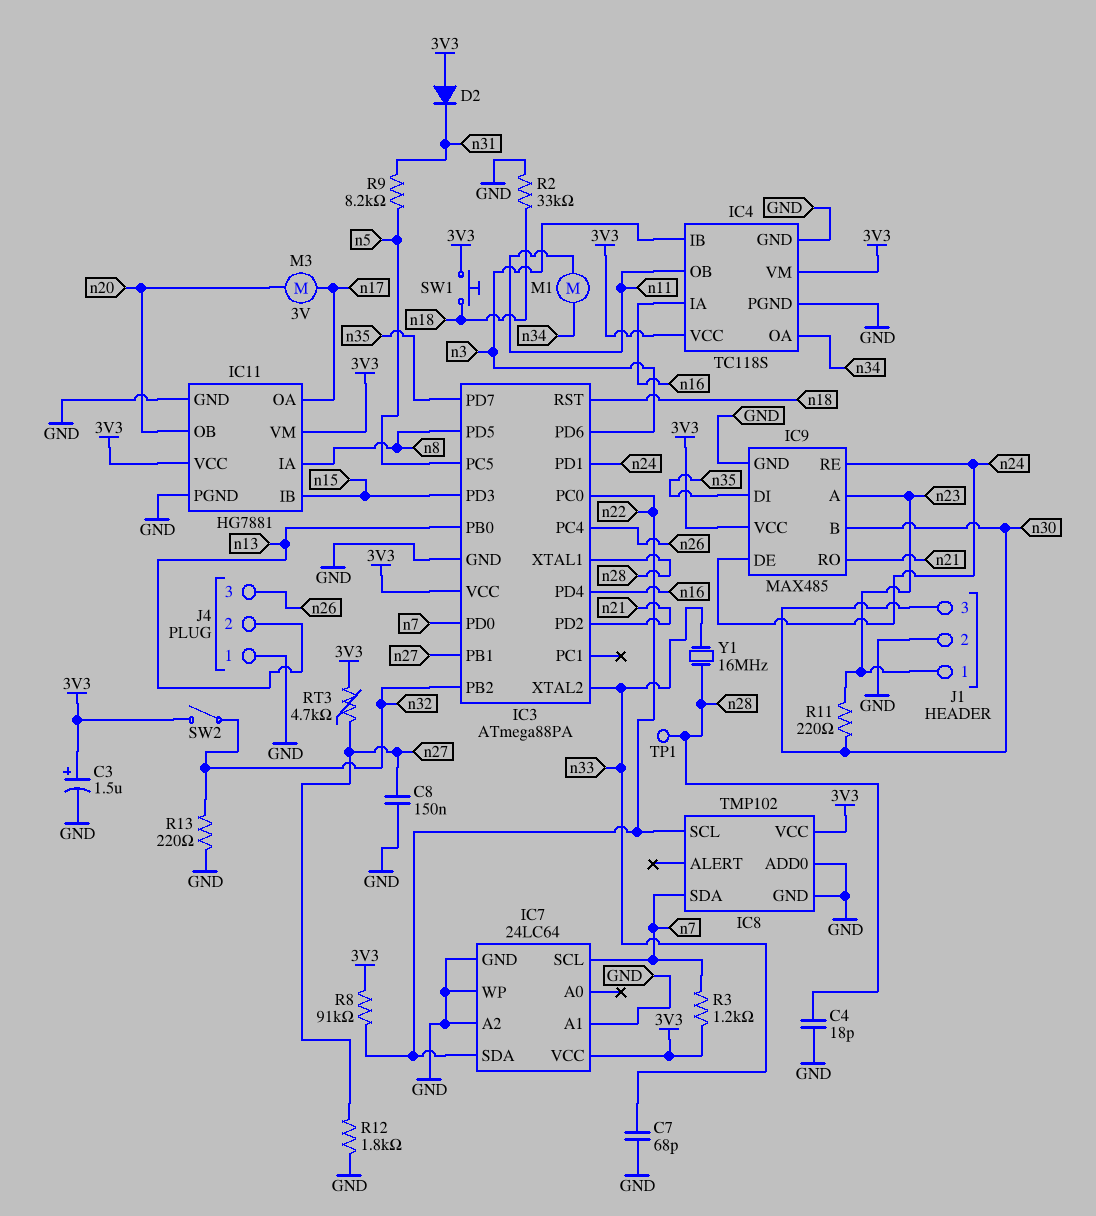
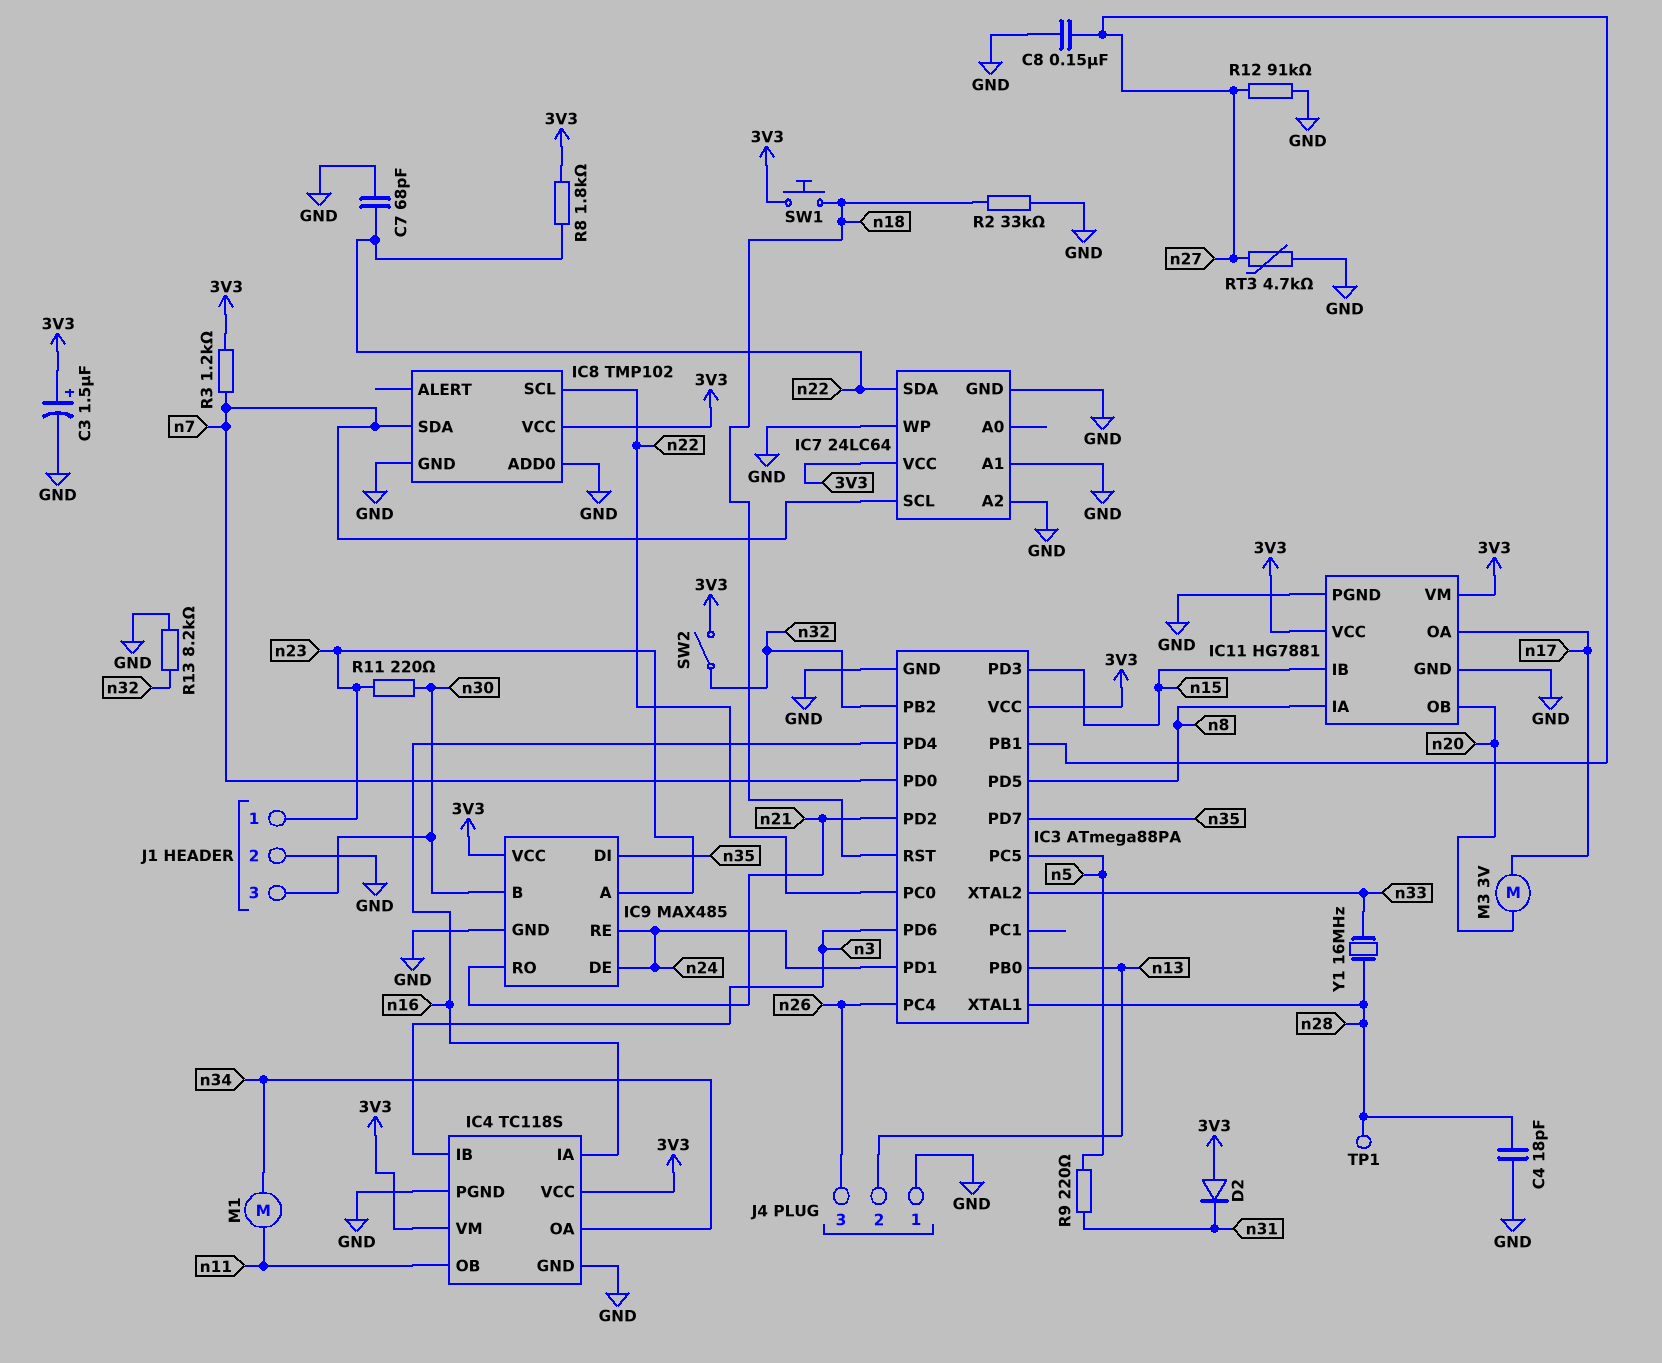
C7: 68pF (GND, n33) -> 68pF (GND, n22)
R8: 91k (3V3, n22) -> 1.8k (3V3, n22)
R9: 8.2k (n5, n31) -> 220 (n5, n31)
R12: 1.8k (GND, n27) -> 91k (GND, n27)
R13: 220 (GND, n32) -> 8.2k (GND, n32)
RT3: 4.7k (3V3, n27) -> 4.7k (GND, n27)

